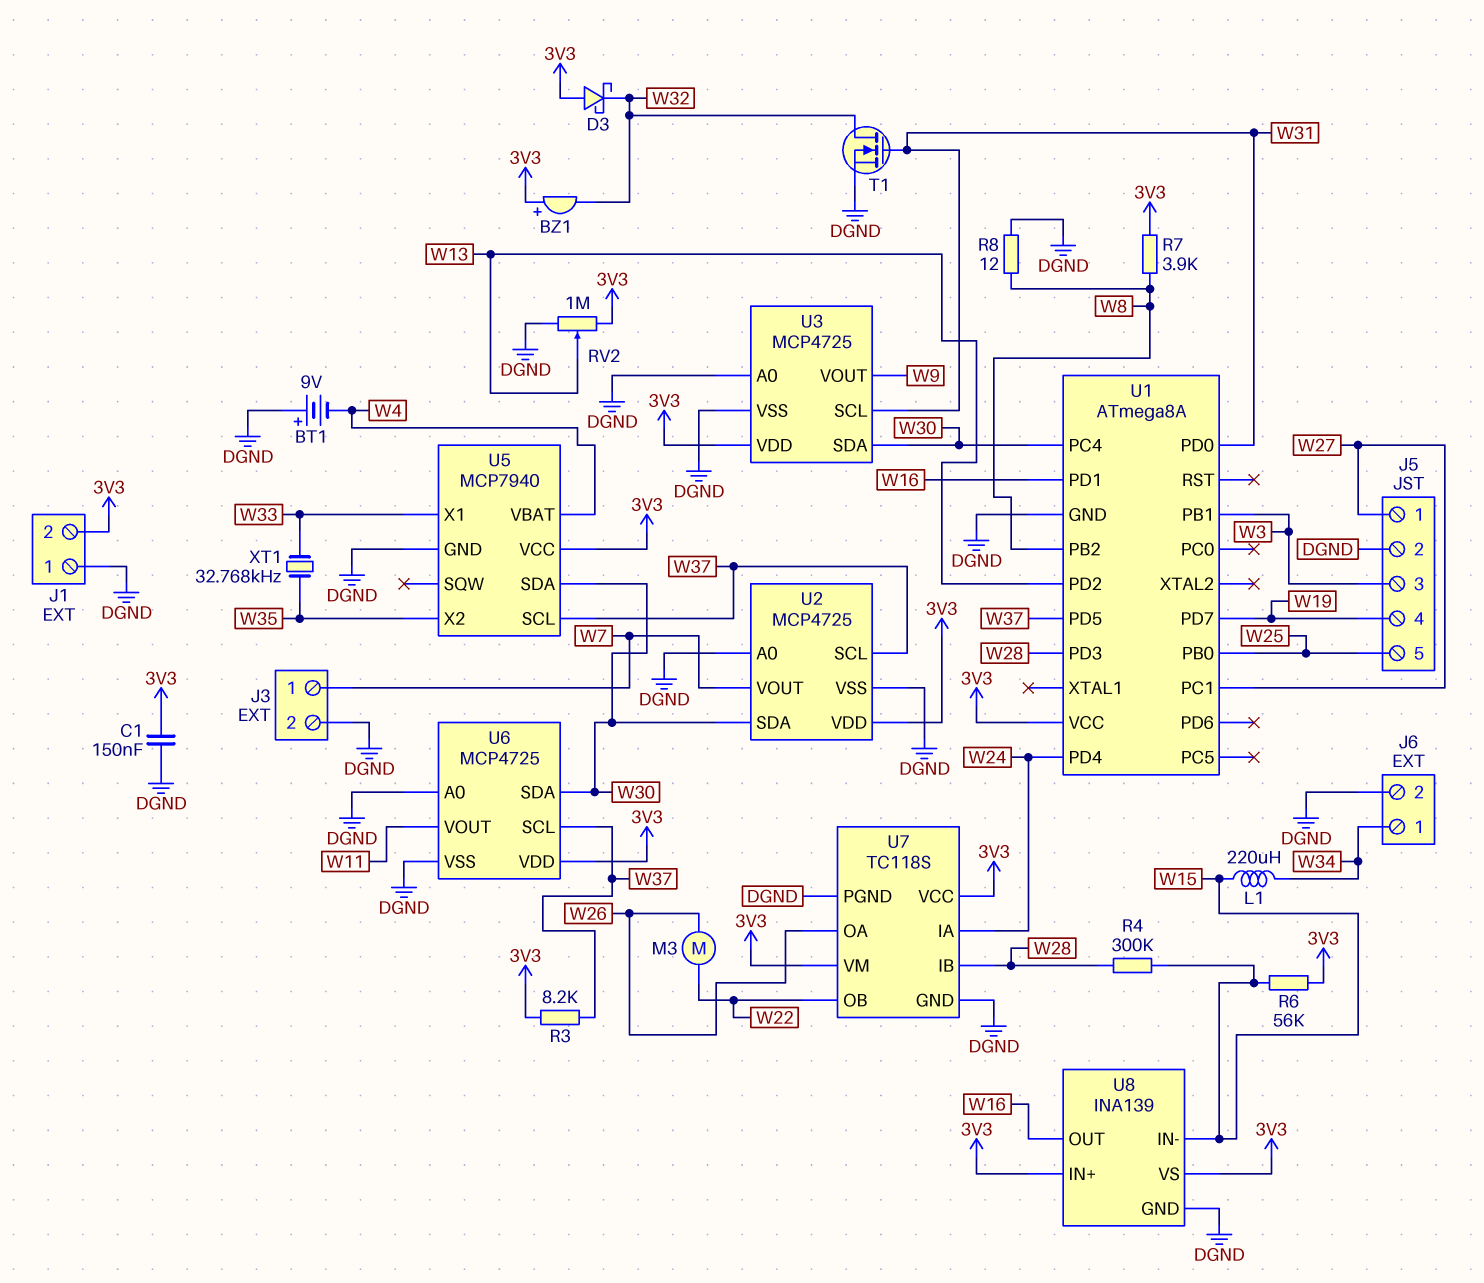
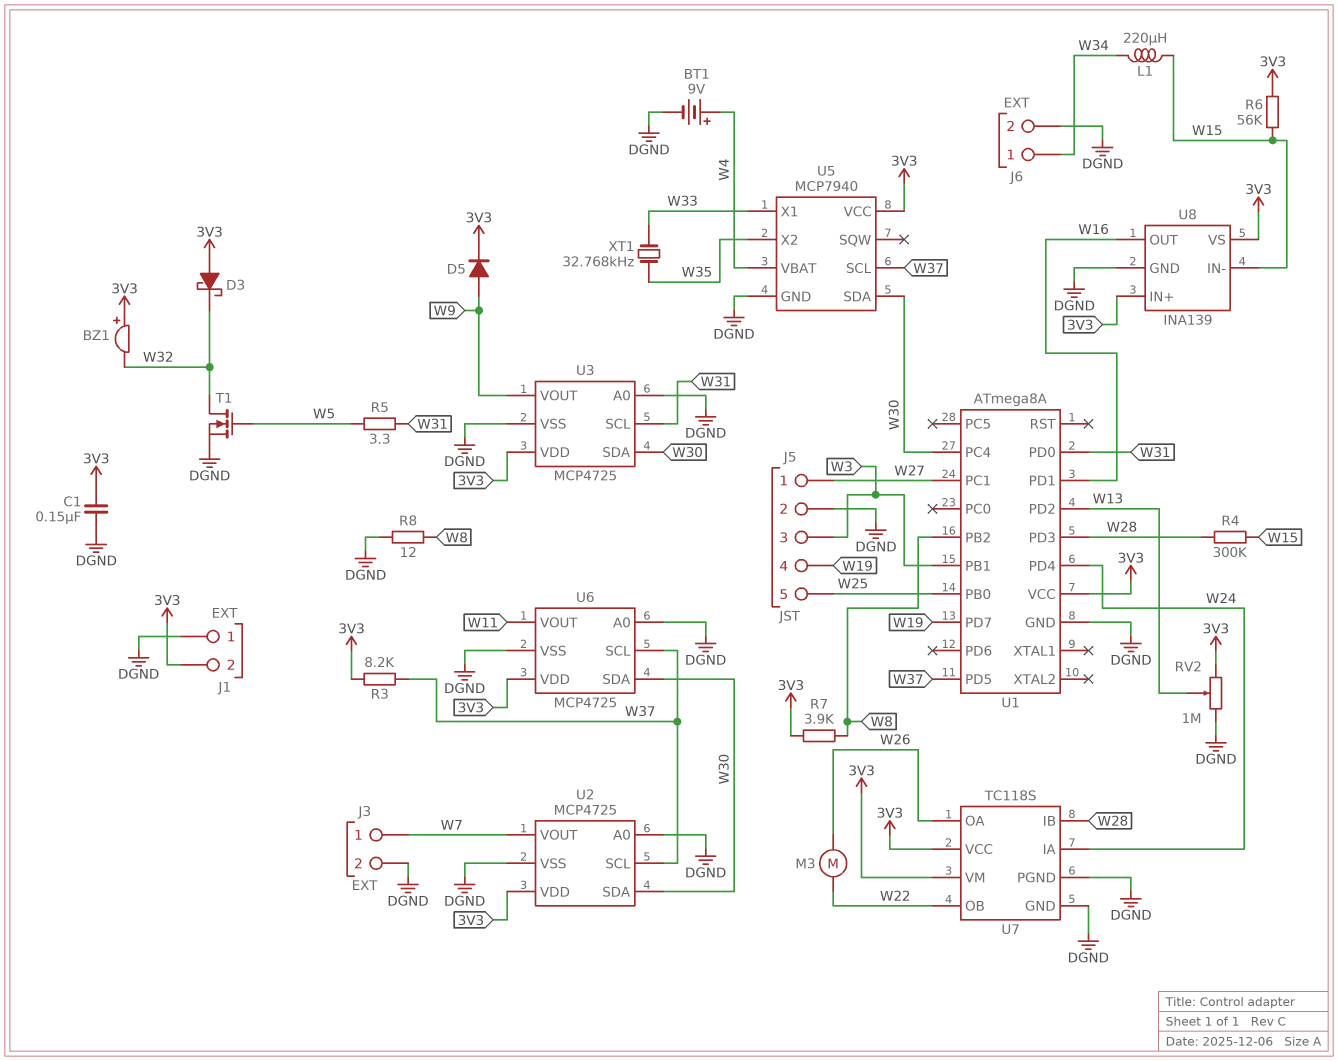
BT1: 9V (plus DGND, minus W4) -> 9V (plus W4, minus DGND)
D5: none -> diode (A W9, K 3V3)
R5: none -> 3.3 (W5, W31)
T1: NMOS (G W31, D W32, S DGND) -> NMOS (G W5, D W32, S DGND)

